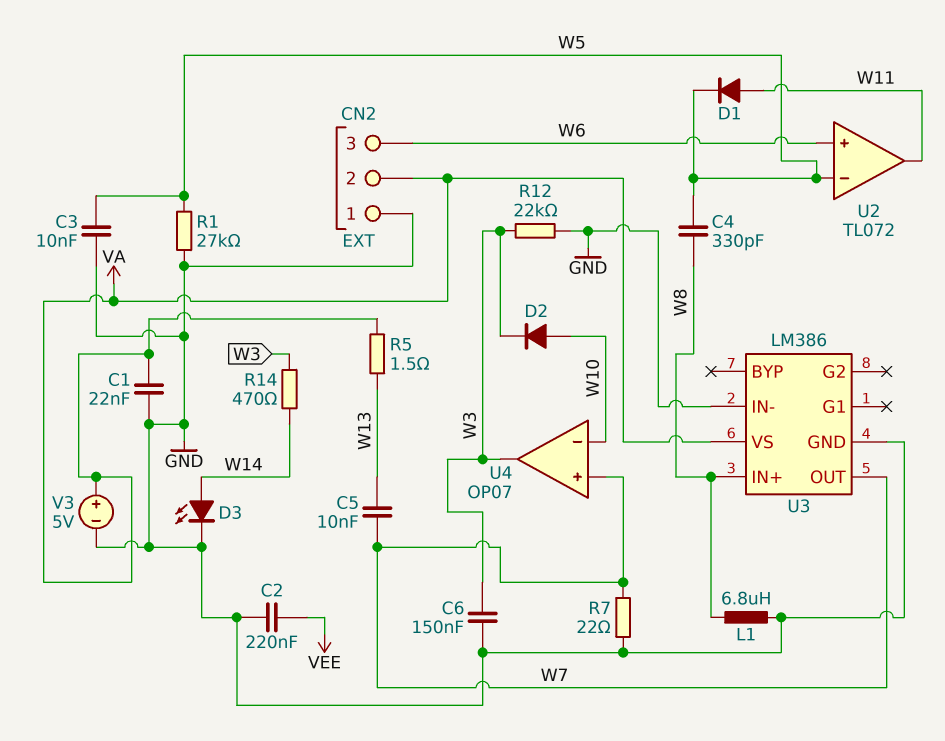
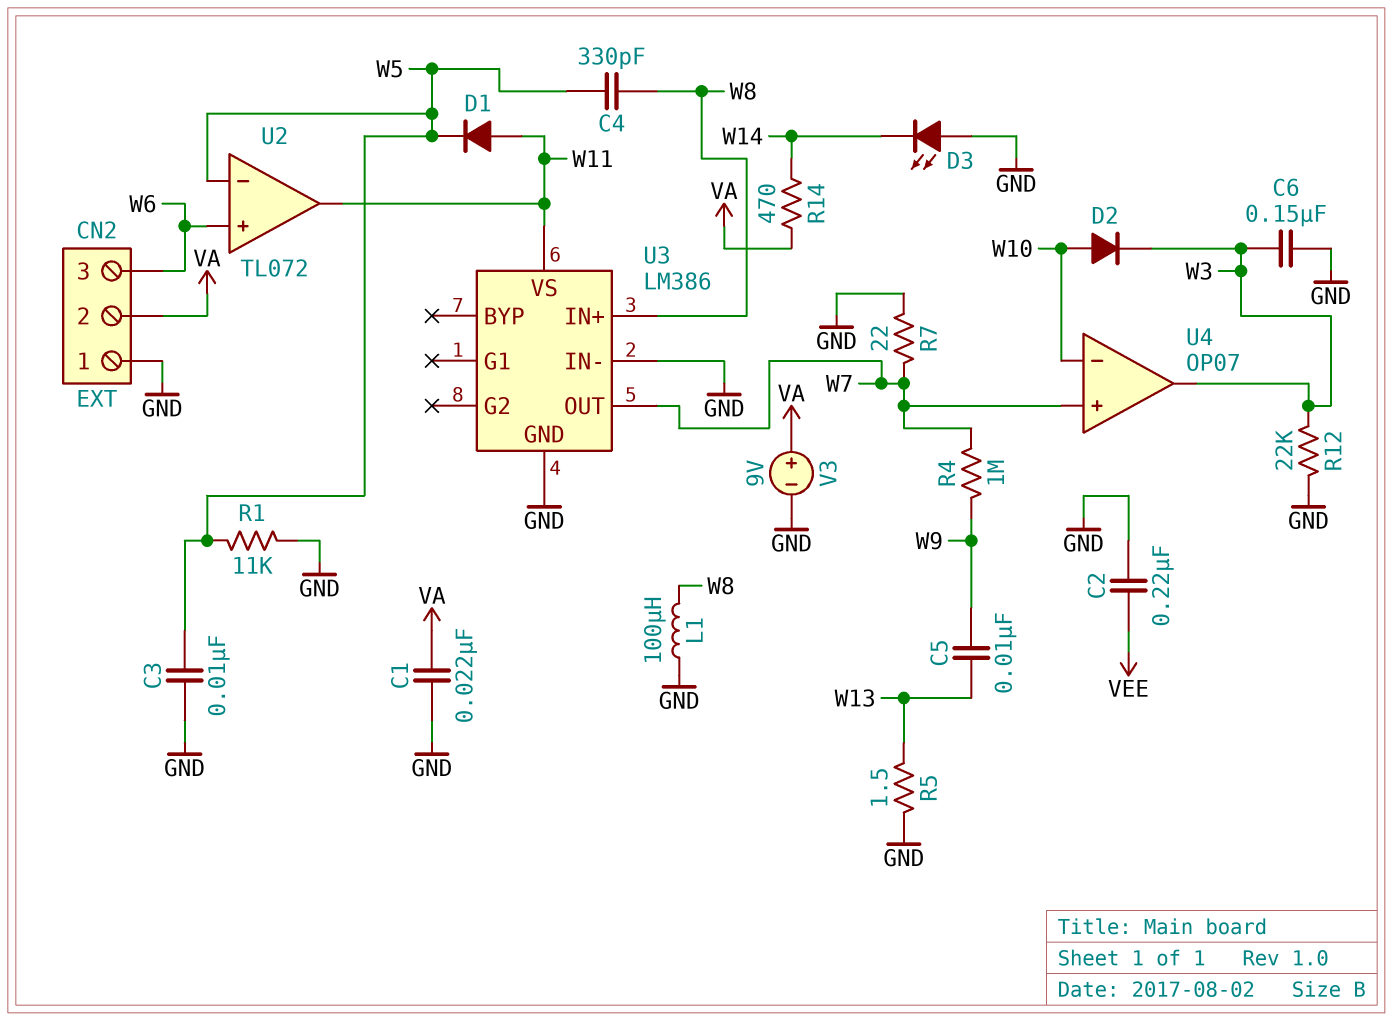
C5: 10nF (W7, W13) -> 10nF (W9, W13)
D3: LED (A W14, K GND) -> LED (A GND, K W14)
L1: 6.8uH (GND, W8) -> 100uH (GND, W8)
R1: 27k (GND, W5) -> 11k (GND, W5)
R4: none -> 1M (W7, W9)
R5: 1.5 (VA, W13) -> 1.5 (GND, W13)
R14: 470 (W3, W14) -> 470 (VA, W14)
U3 pin VS: VA -> W11
V3: 5V (plus VA, minus GND) -> 9V (plus VA, minus GND)

